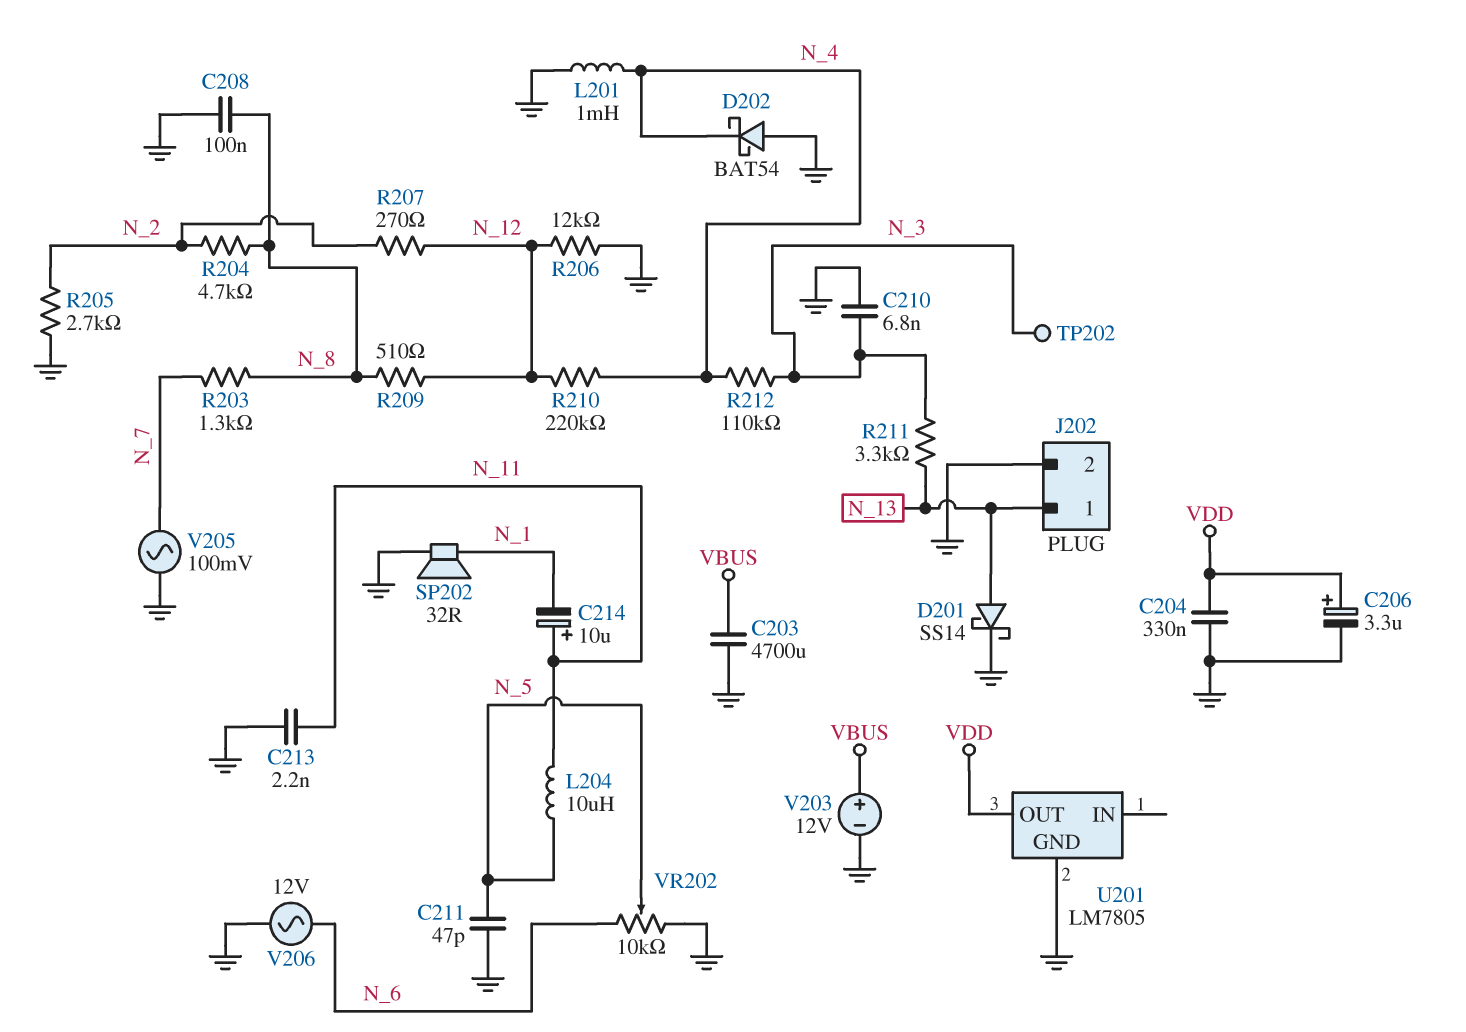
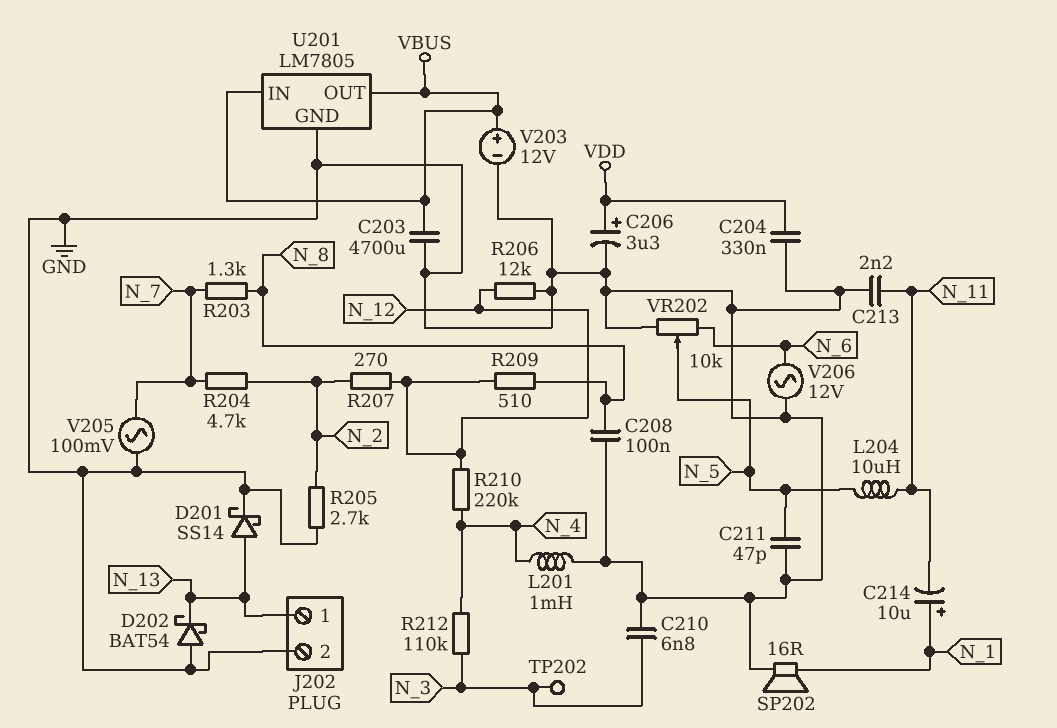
C214: 10uF (plus N_11, minus N_1) -> 10uF (plus N_1, minus N_11)
D202: schottky BAT54 (A GND, K N_4) -> schottky BAT54 (A GND, K N_13)
R204: 4.7k (N_2, N_8) -> 4.7k (N_2, N_7)
R211: 3.3k (N_3, N_13) -> none
SP202: speaker 32R (GND, N_1) -> speaker 16R (GND, N_1)
U201 pin IN: none -> VBUS
U201 pin OUT: VDD -> VBUS

